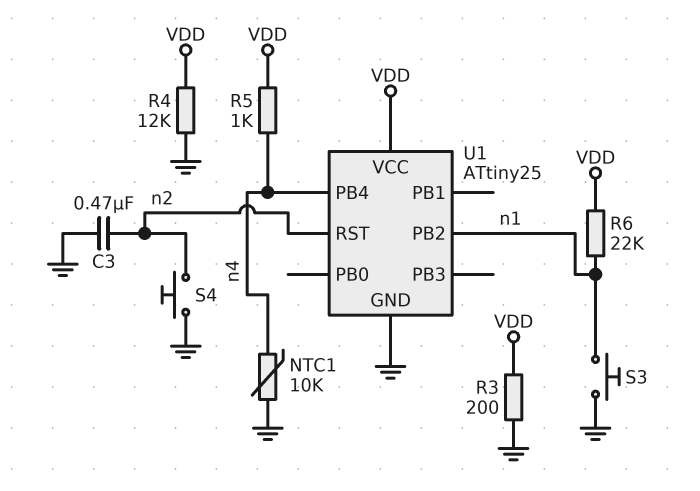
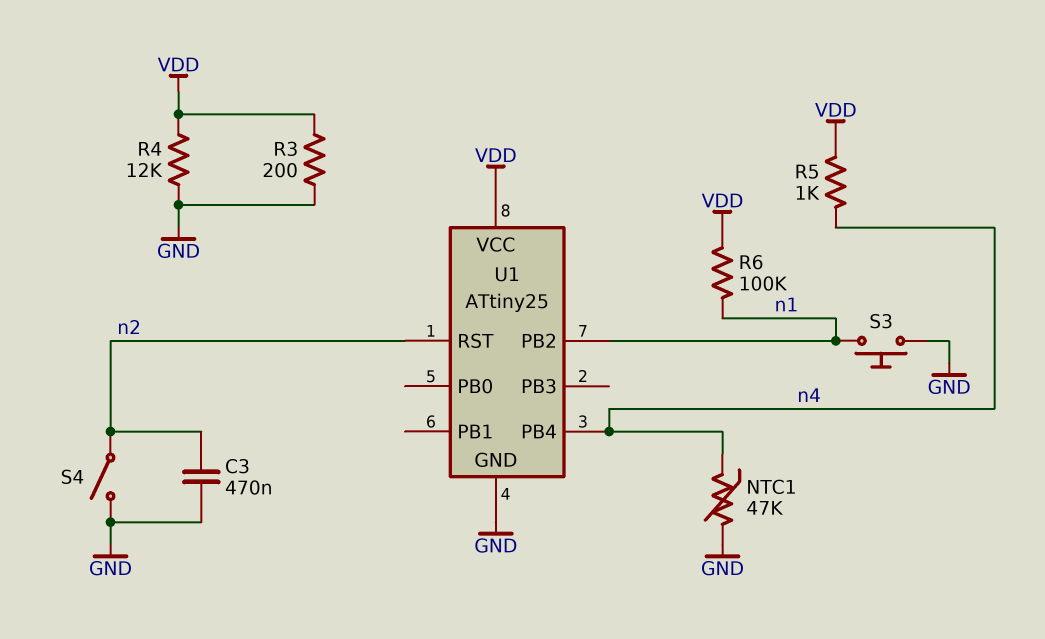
NTC1: 10k (GND, n4) -> 47k (GND, n4)
R6: 22k (VDD, n1) -> 100k (VDD, n1)
S4: button (GND, n2) -> switch (GND, n2)

